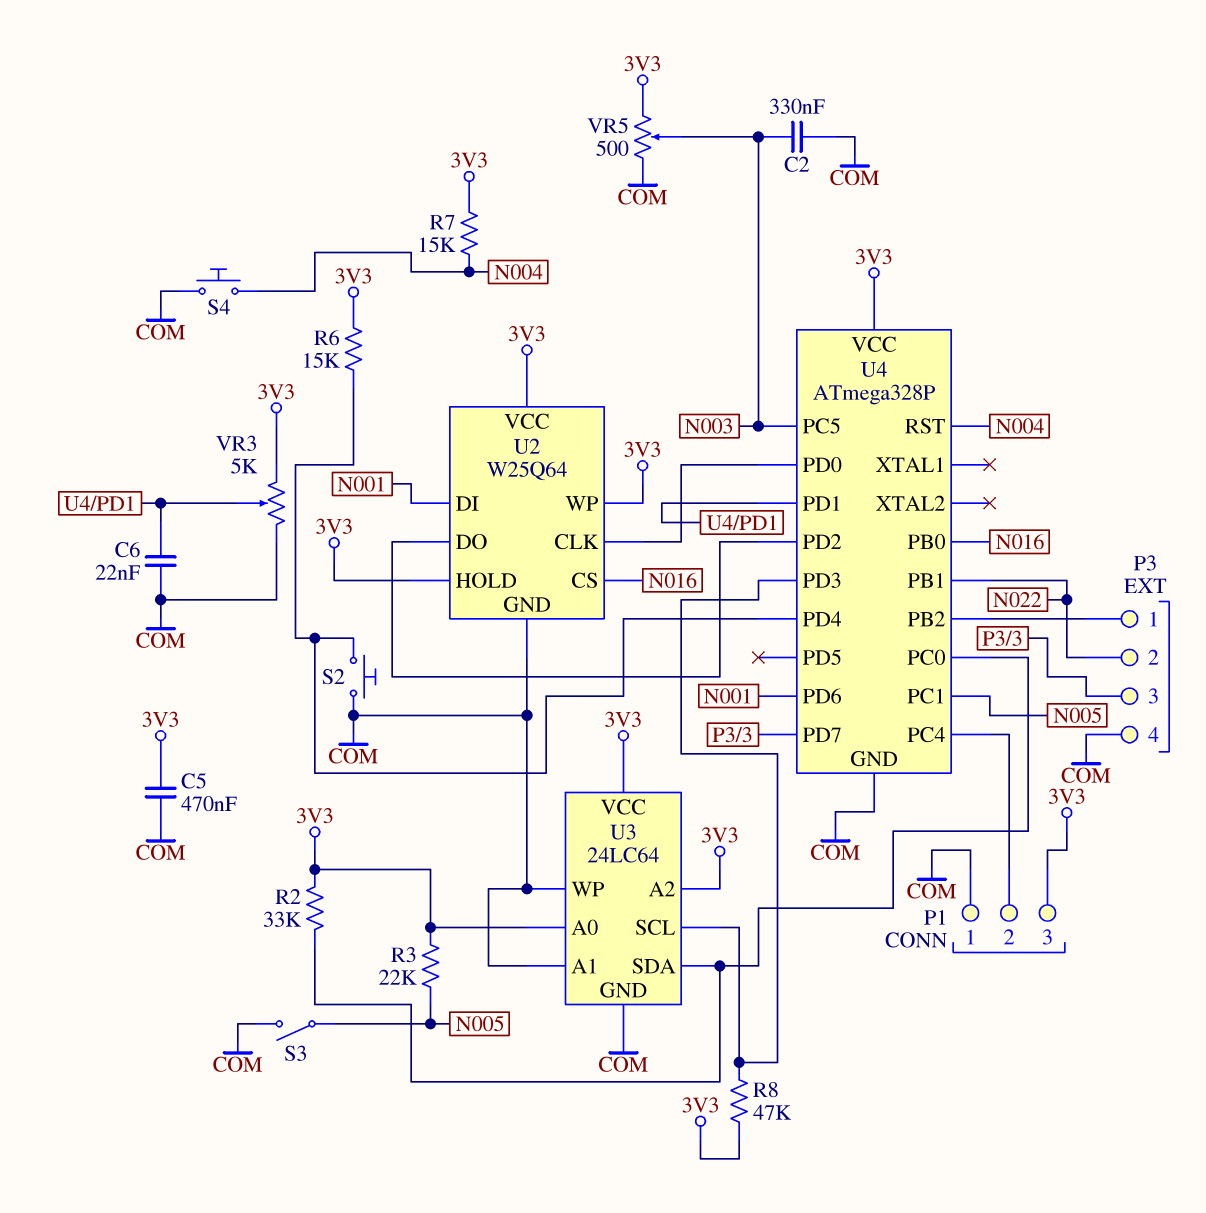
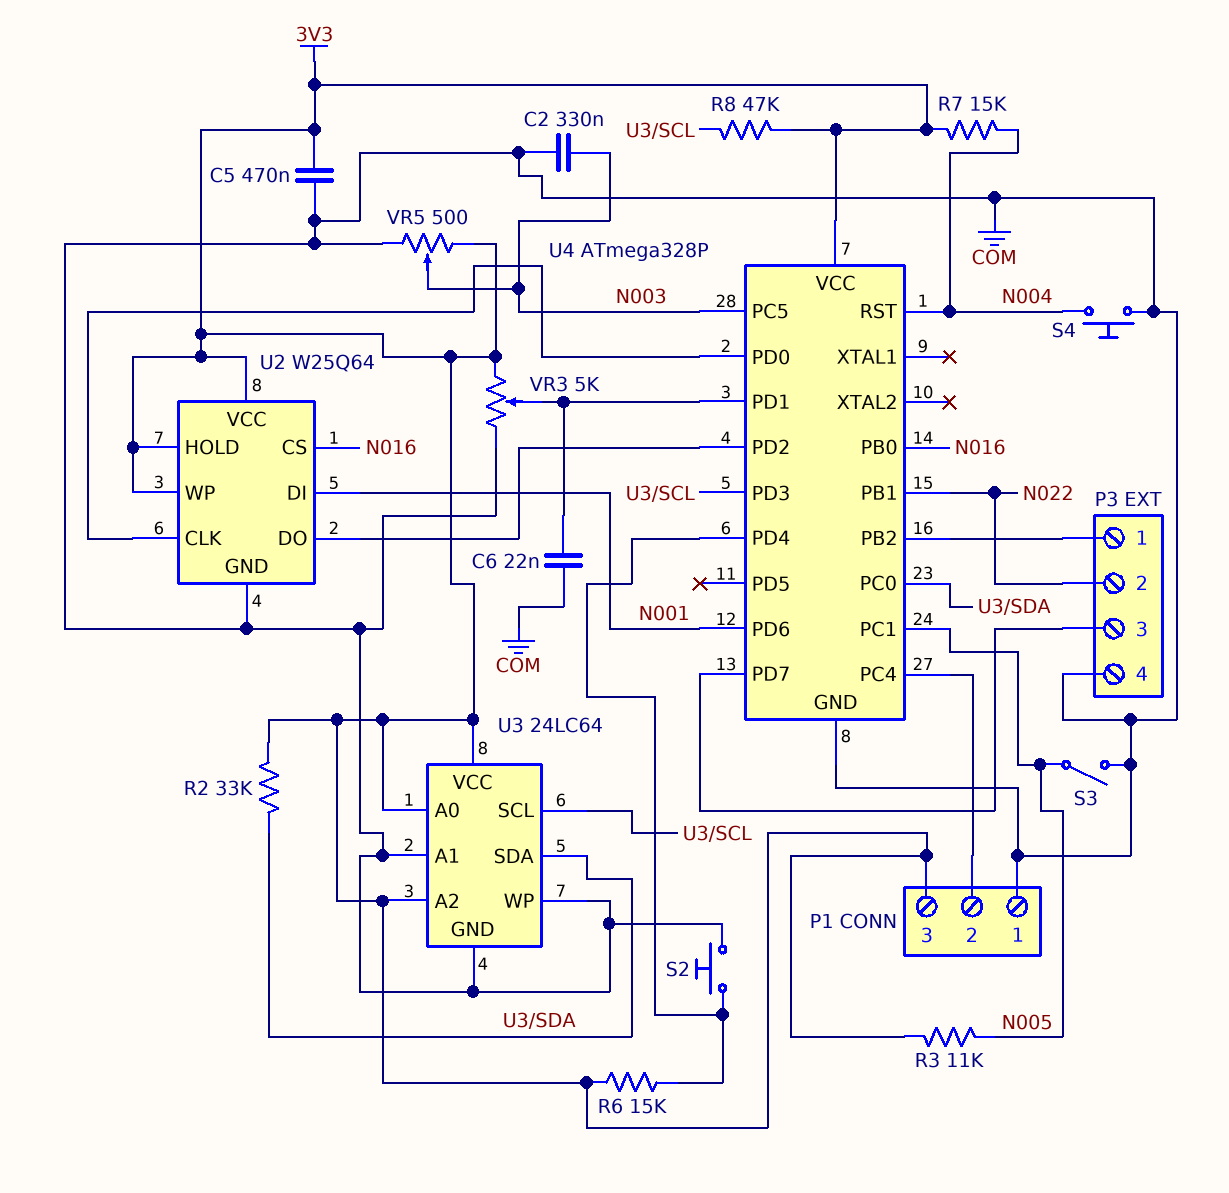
R3: 22k (3V3, N005) -> 11k (3V3, N005)

